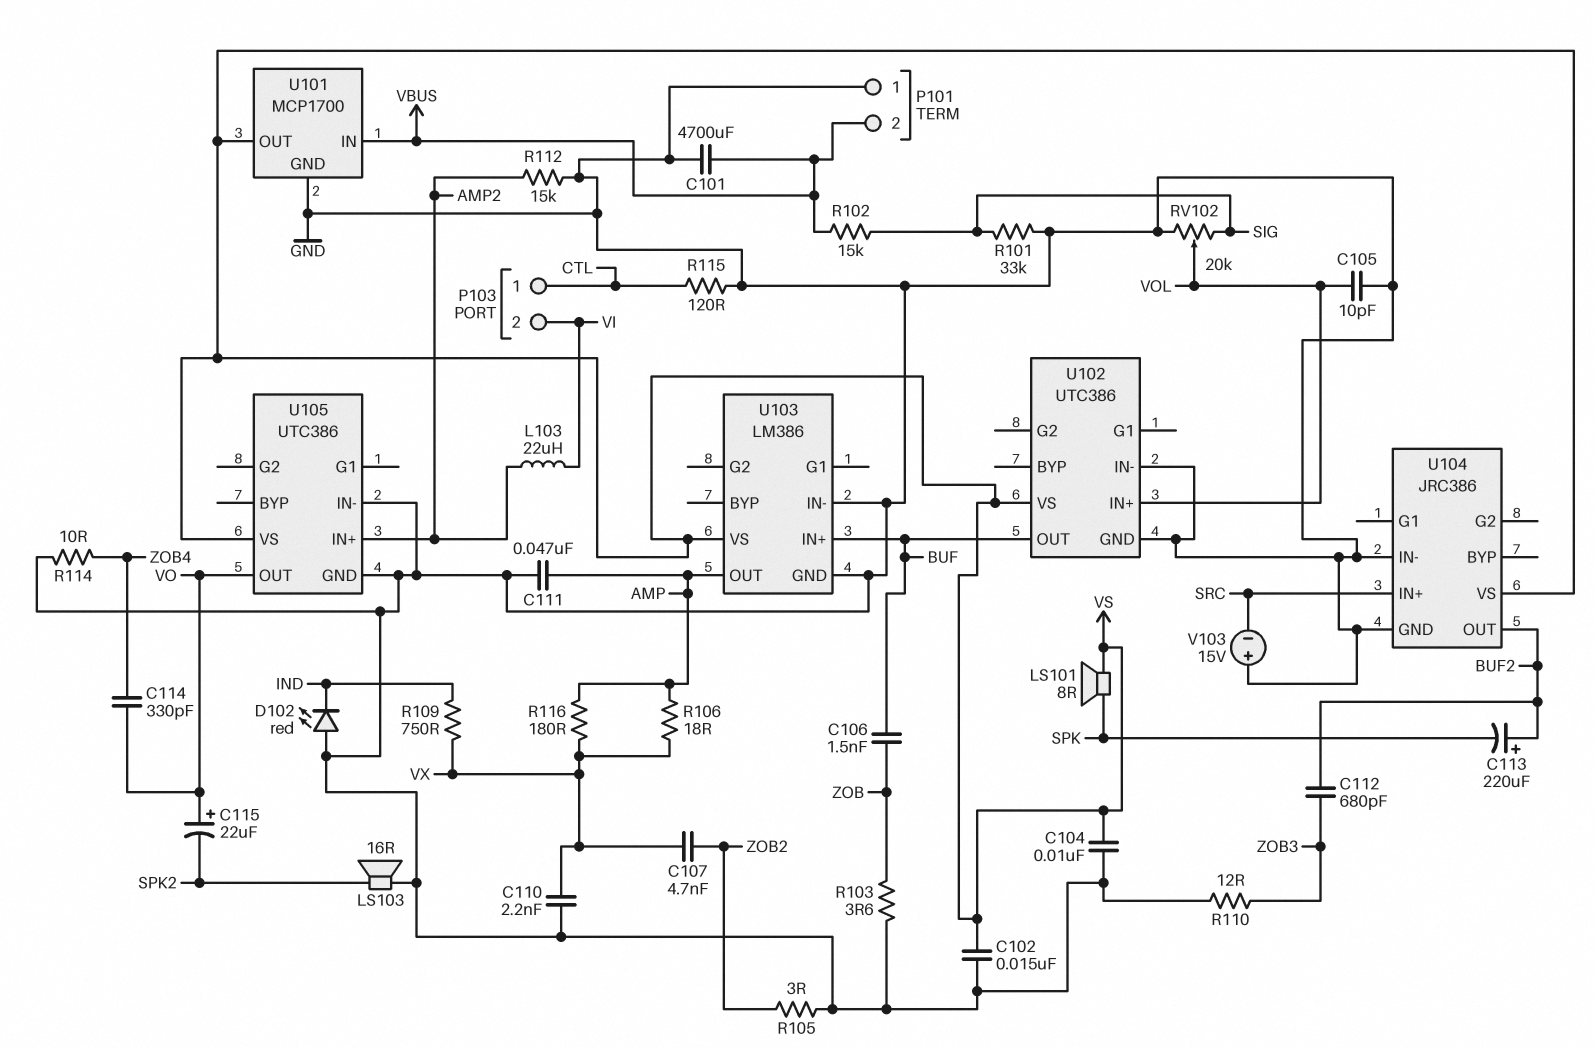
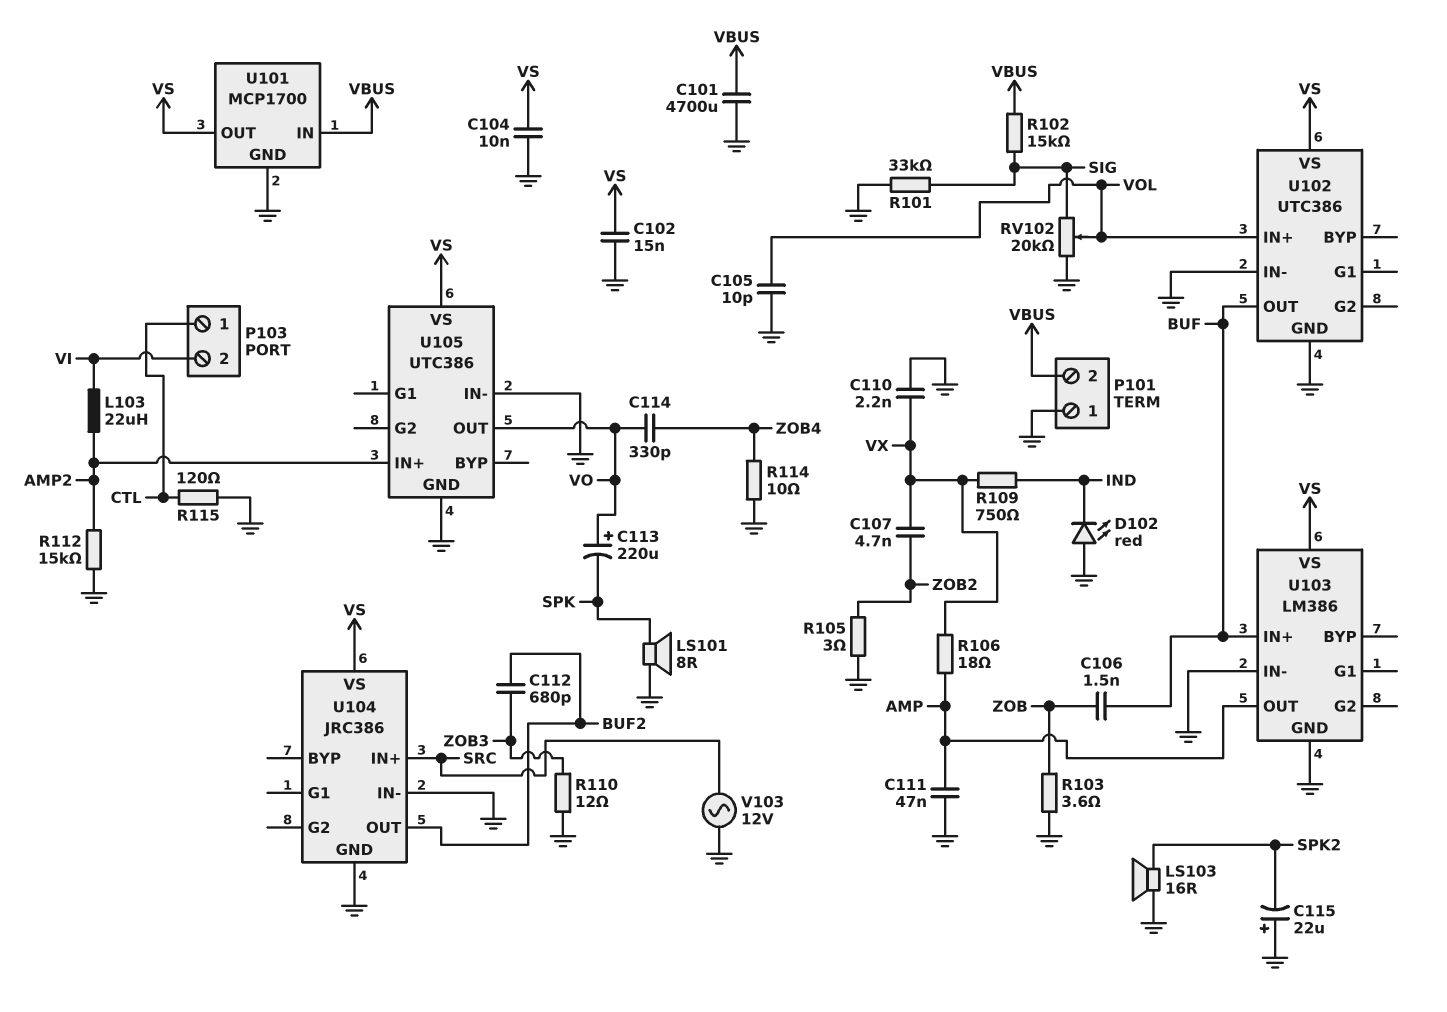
C113: 220uF (plus BUF2, minus SPK) -> 220uF (plus VO, minus SPK)
C115: 22uF (plus VO, minus SPK2) -> 22uF (plus GND, minus SPK2)
LS101: speaker 8R (SPK, VS) -> speaker 8R (GND, SPK)
R116: 180 (AMP, VX) -> none
V103: 15V (plus GND, minus SRC) -> AC 12V (GND, SRC)

